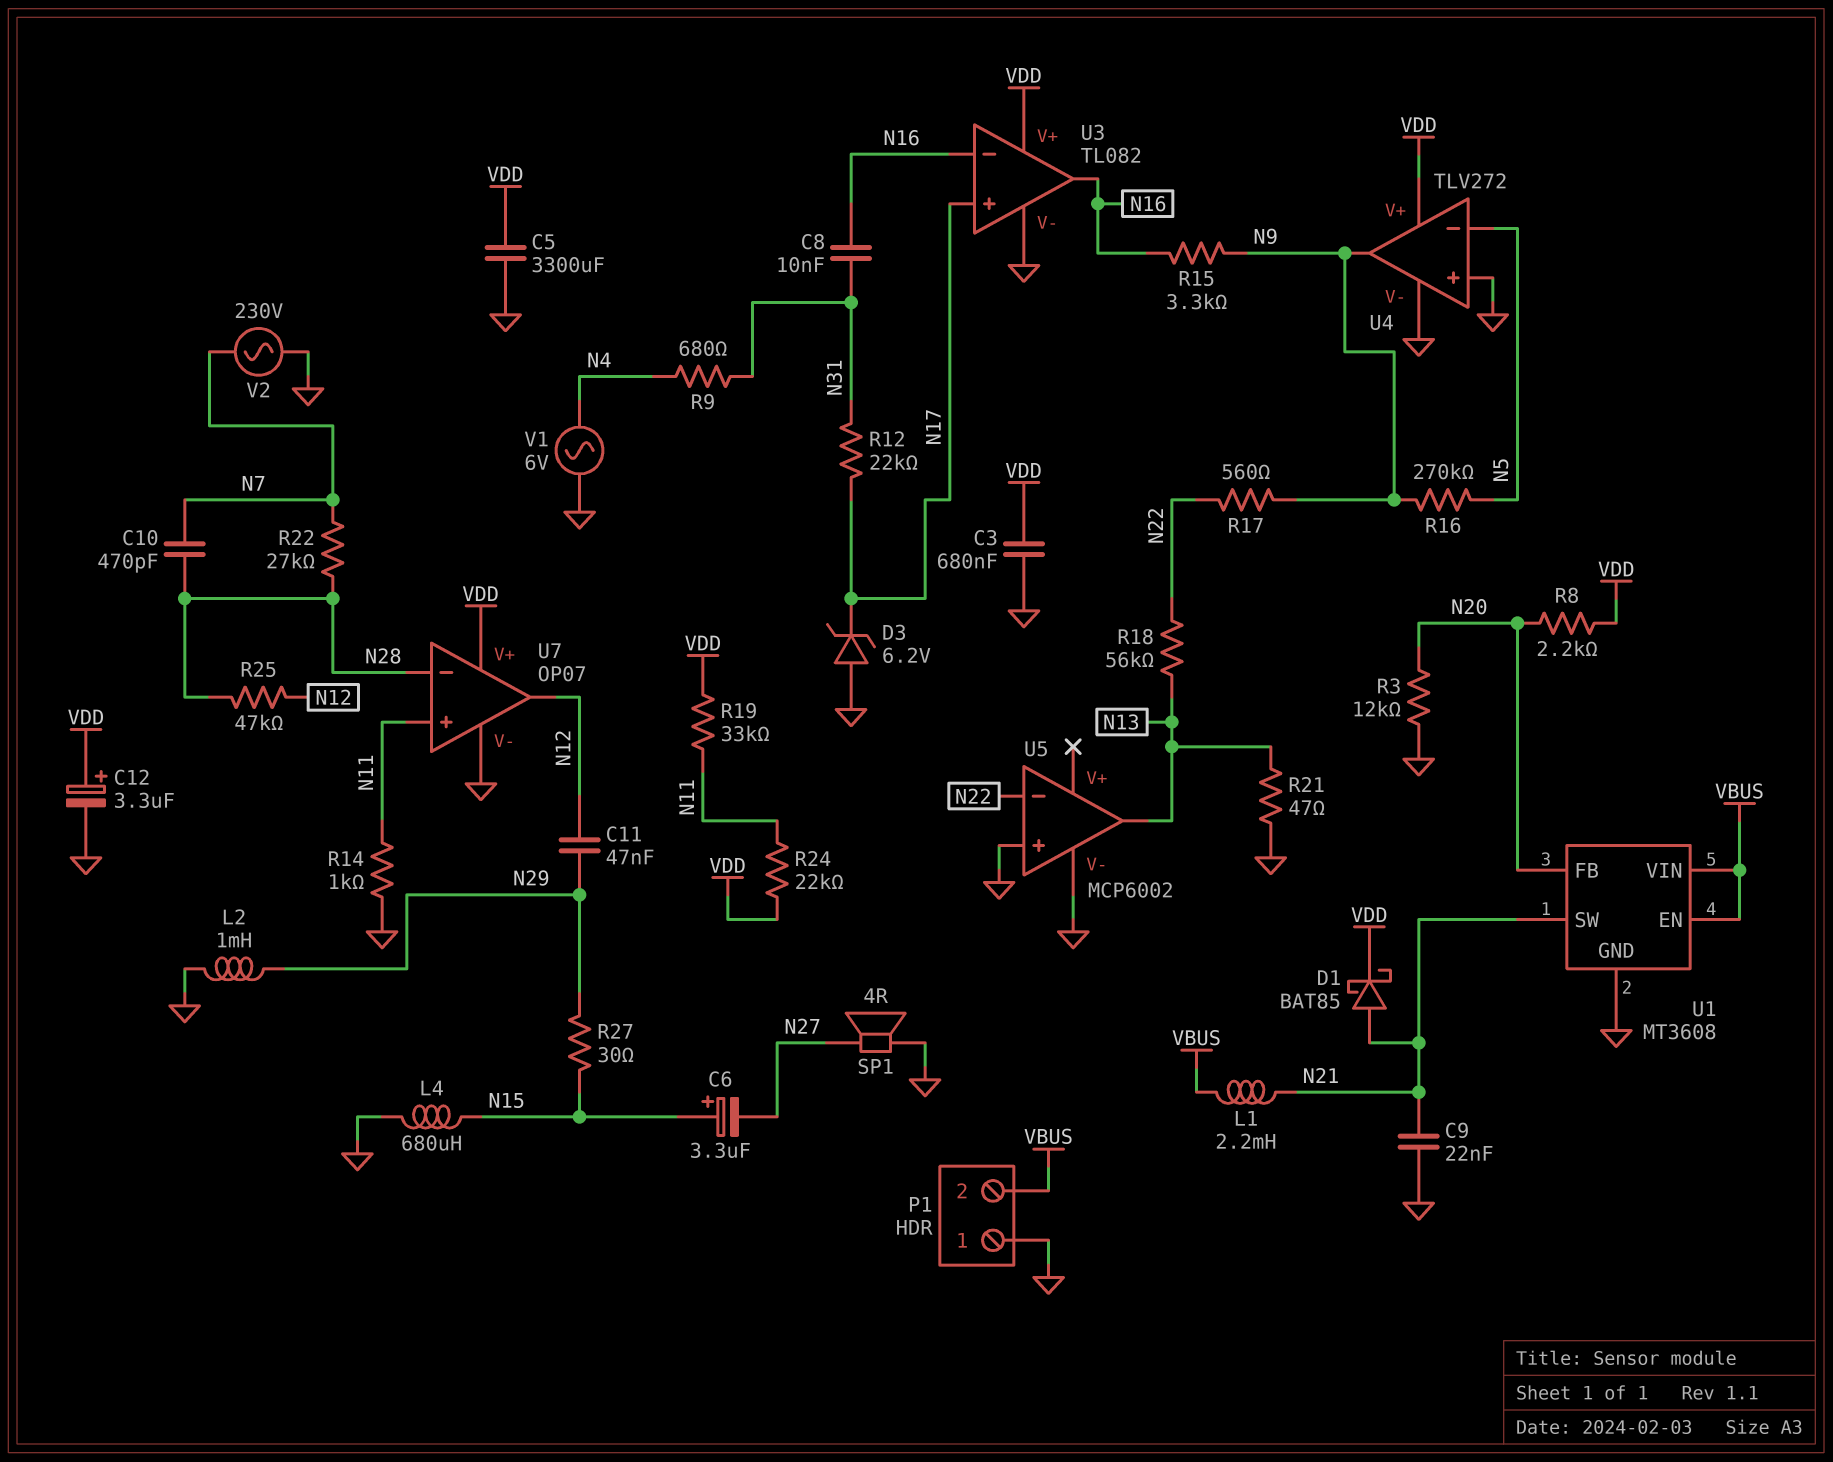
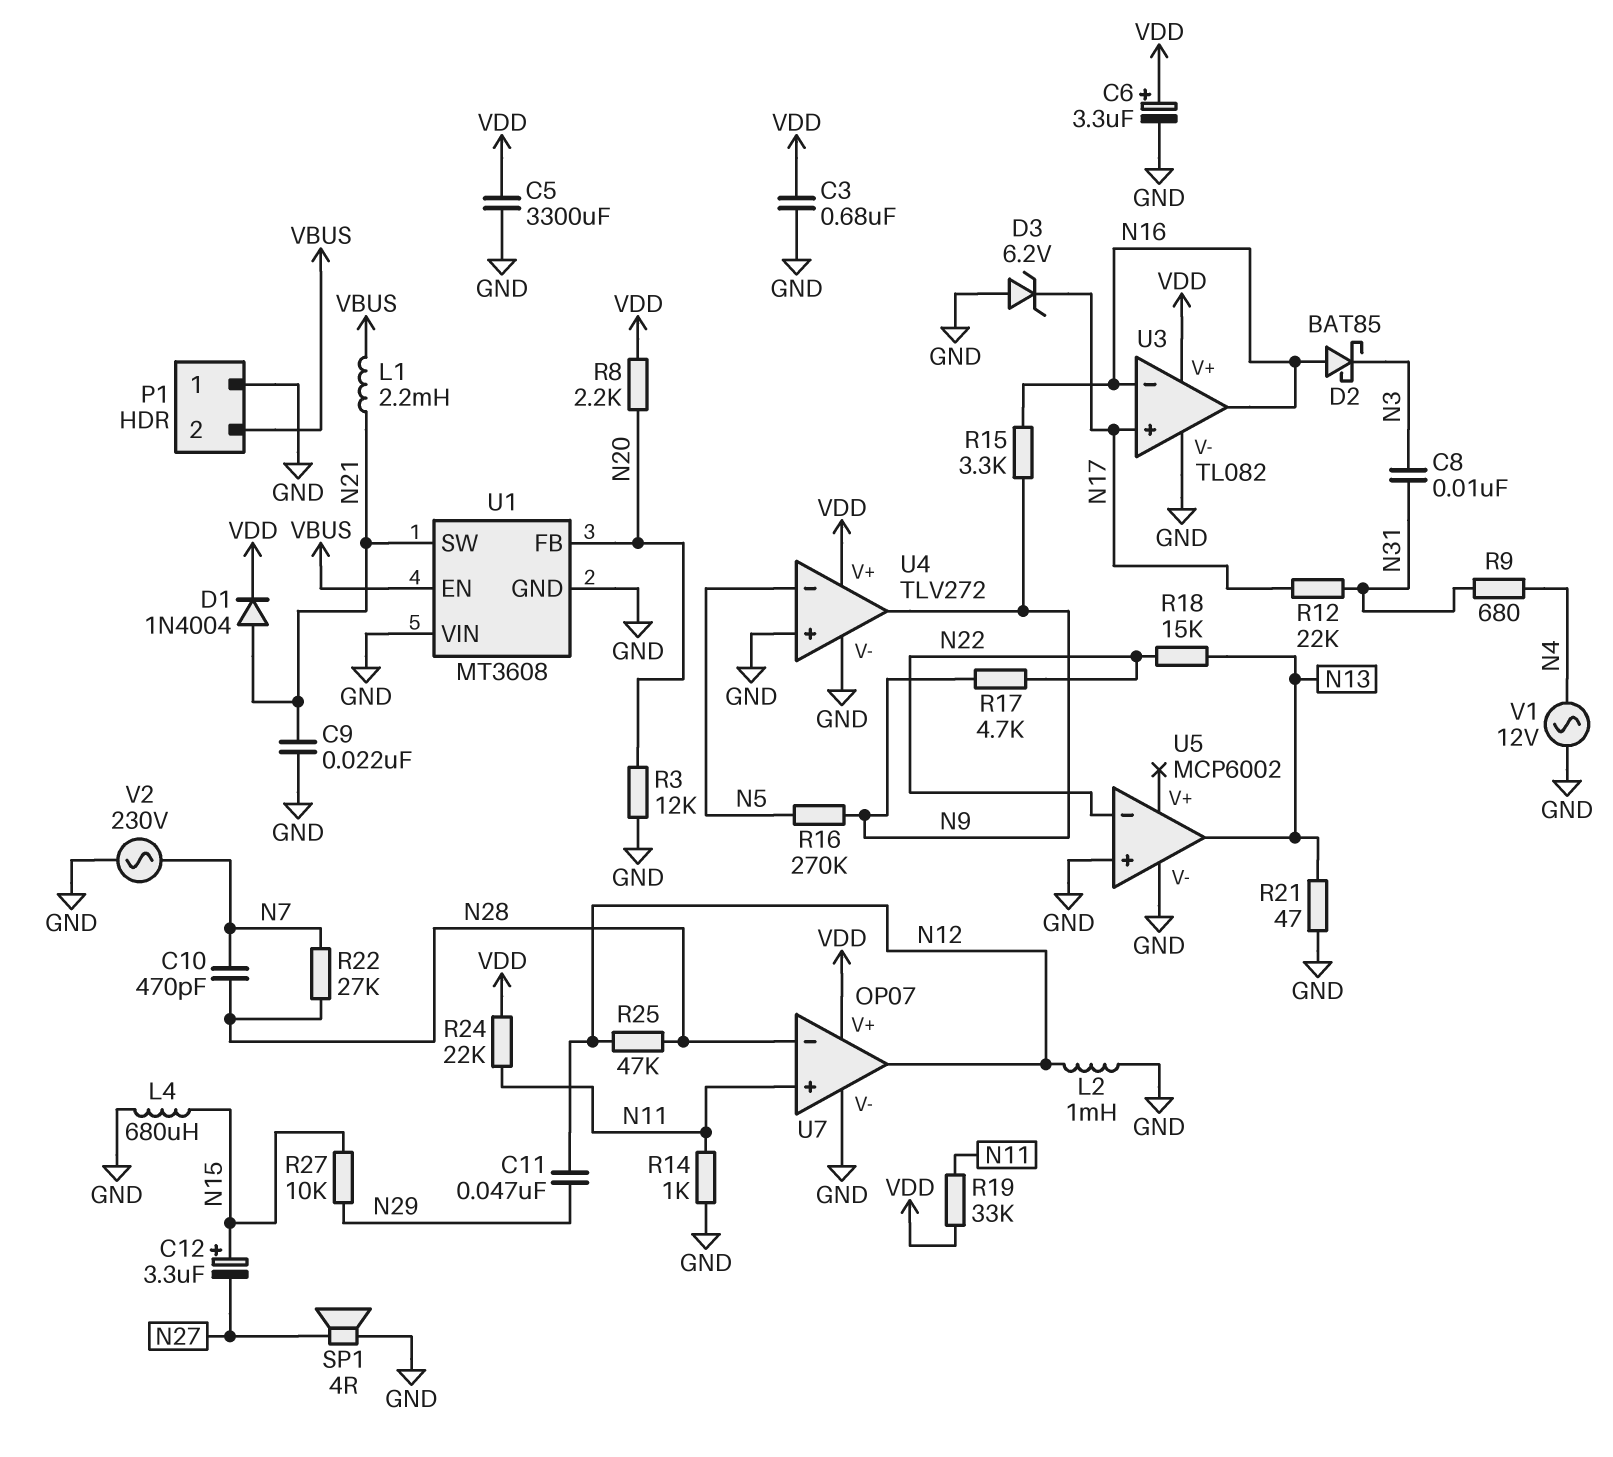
C6: 3.3uF (plus N15, minus N27) -> 3.3uF (plus VDD, minus GND)
C8: 10nF (N16, N31) -> 10nF (N3, N31)
C12: 3.3uF (plus VDD, minus GND) -> 3.3uF (plus N15, minus N27)
D1: schottky BAT85 (A N21, K VDD) -> diode 1N4004 (A N21, K VDD)
D2: none -> schottky BAT85 (A N16, K N3)
L2: 1mH (GND, N29) -> 1mH (GND, N12)
R17: 560 (N9, N22) -> 4.7k (N9, N22)
R18: 56k (N13, N22) -> 15k (N13, N22)
R27: 30 (N15, N29) -> 10k (N15, N29)
U1 pin VIN: VBUS -> GND
V1: AC 6V (GND, N4) -> AC 12V (GND, N4)

